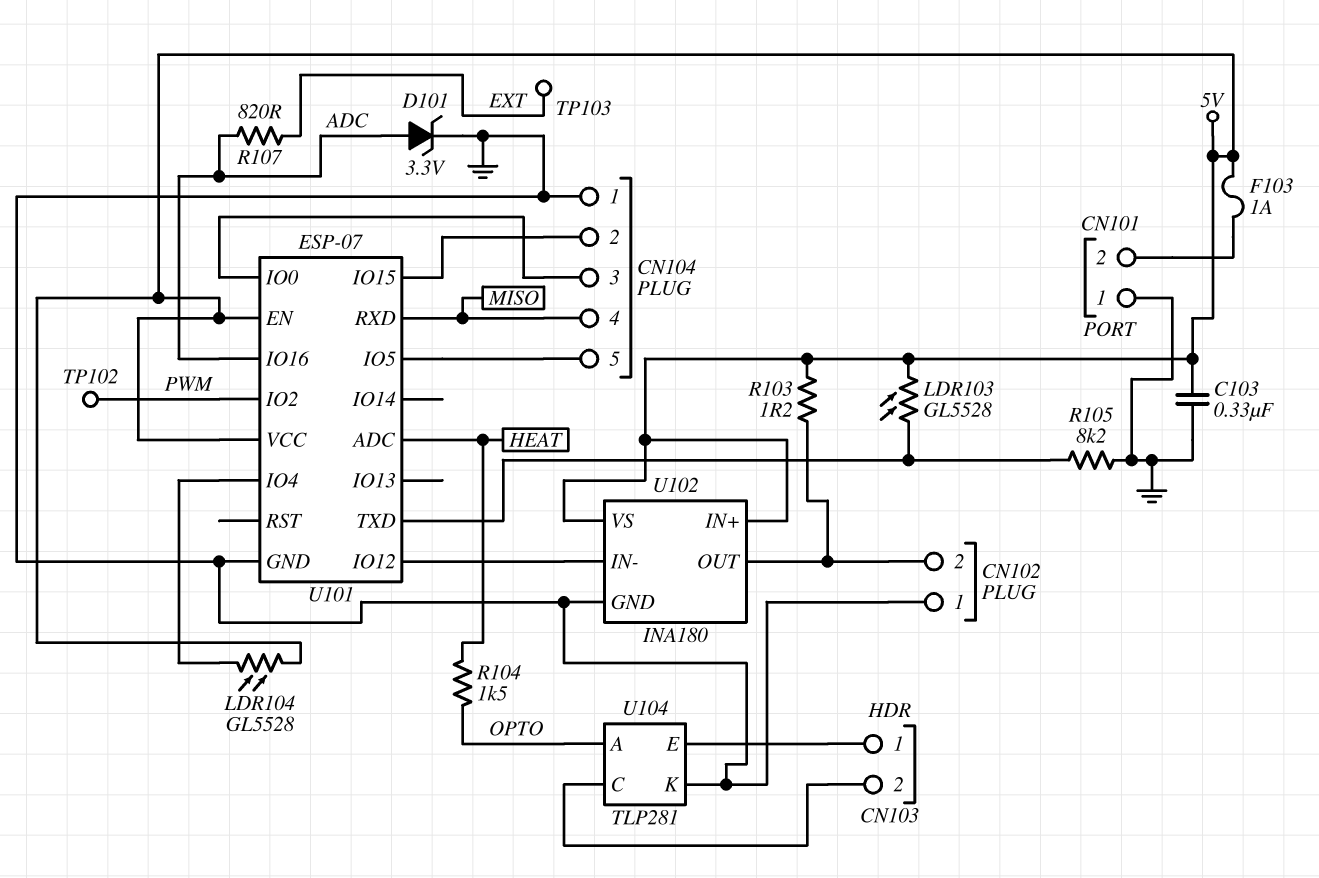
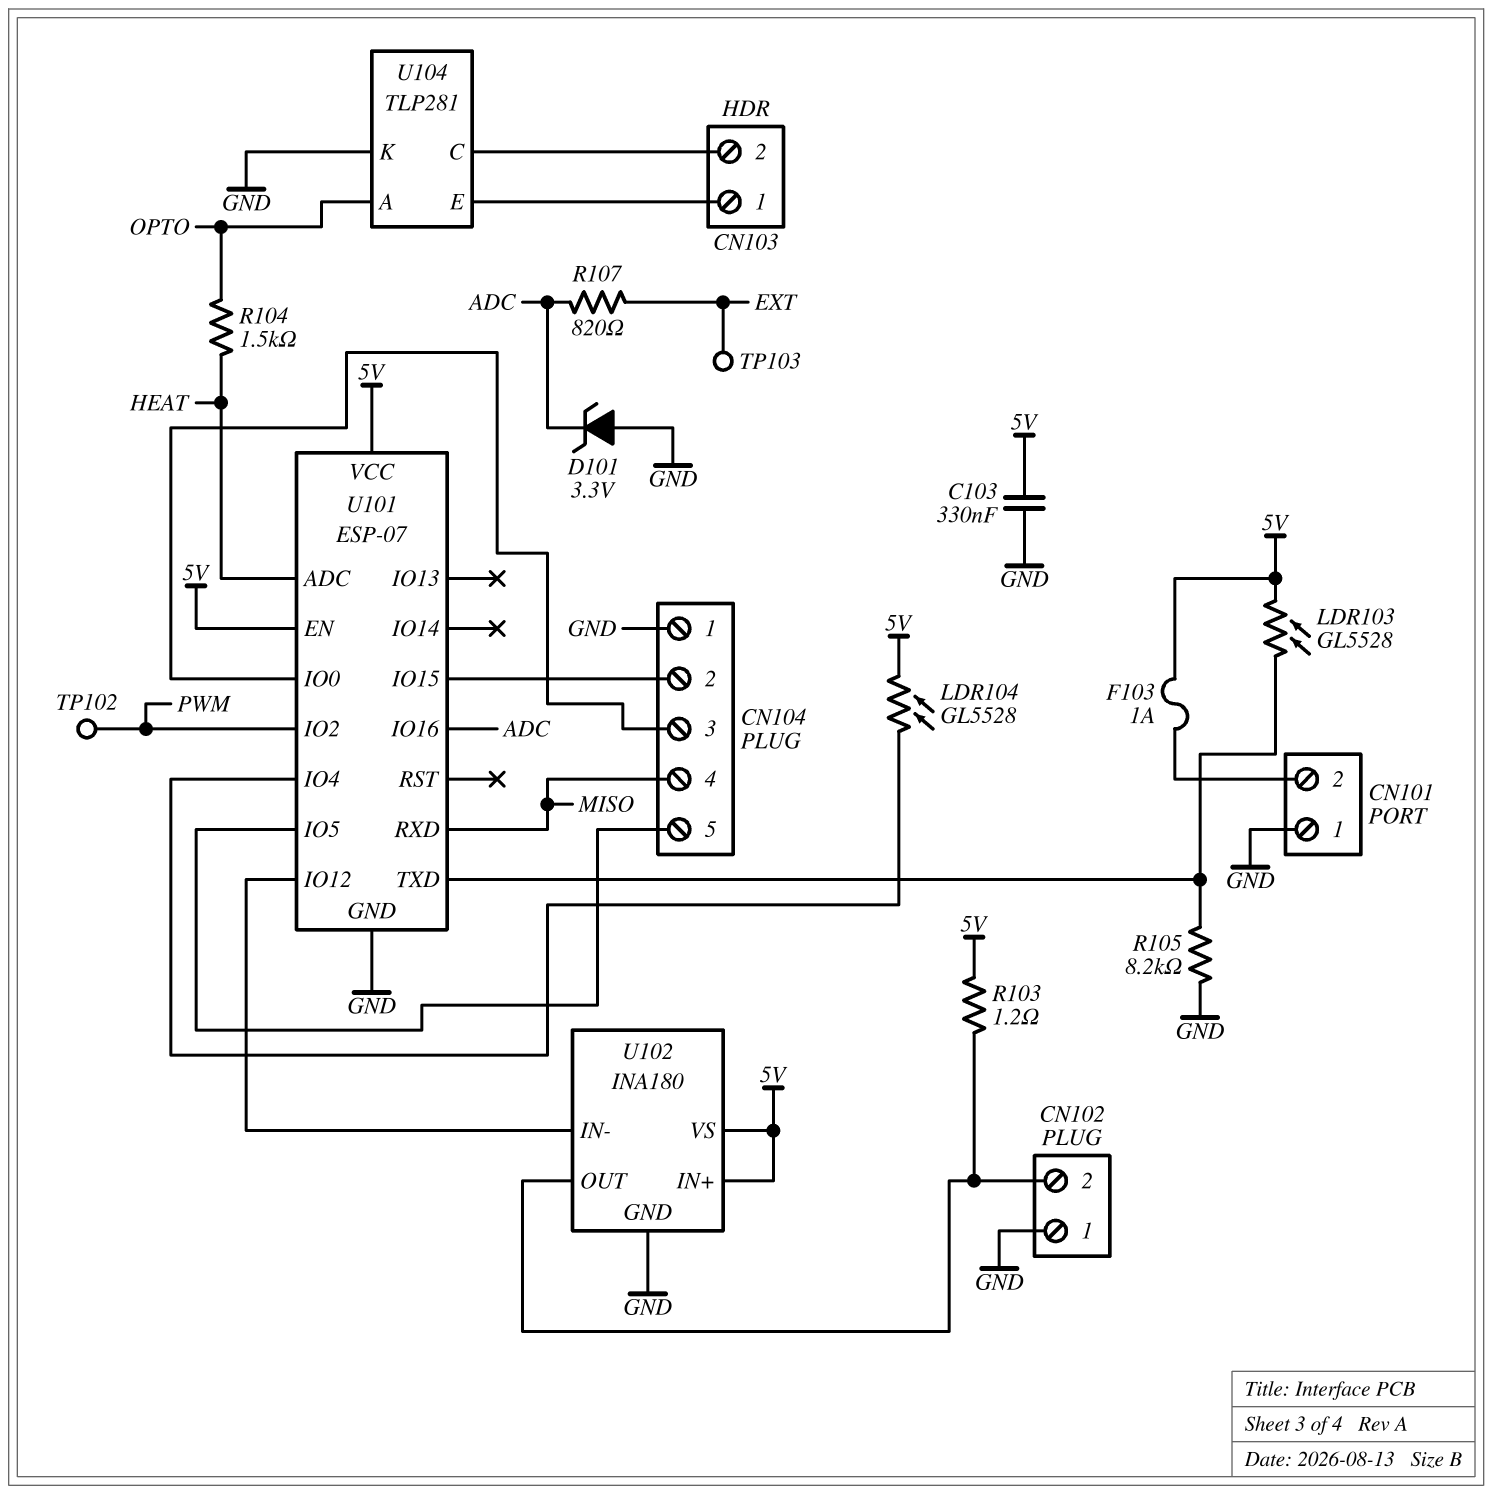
D101: zener 3.3V (A ADC, K GND) -> zener 3.3V (A GND, K ADC)

